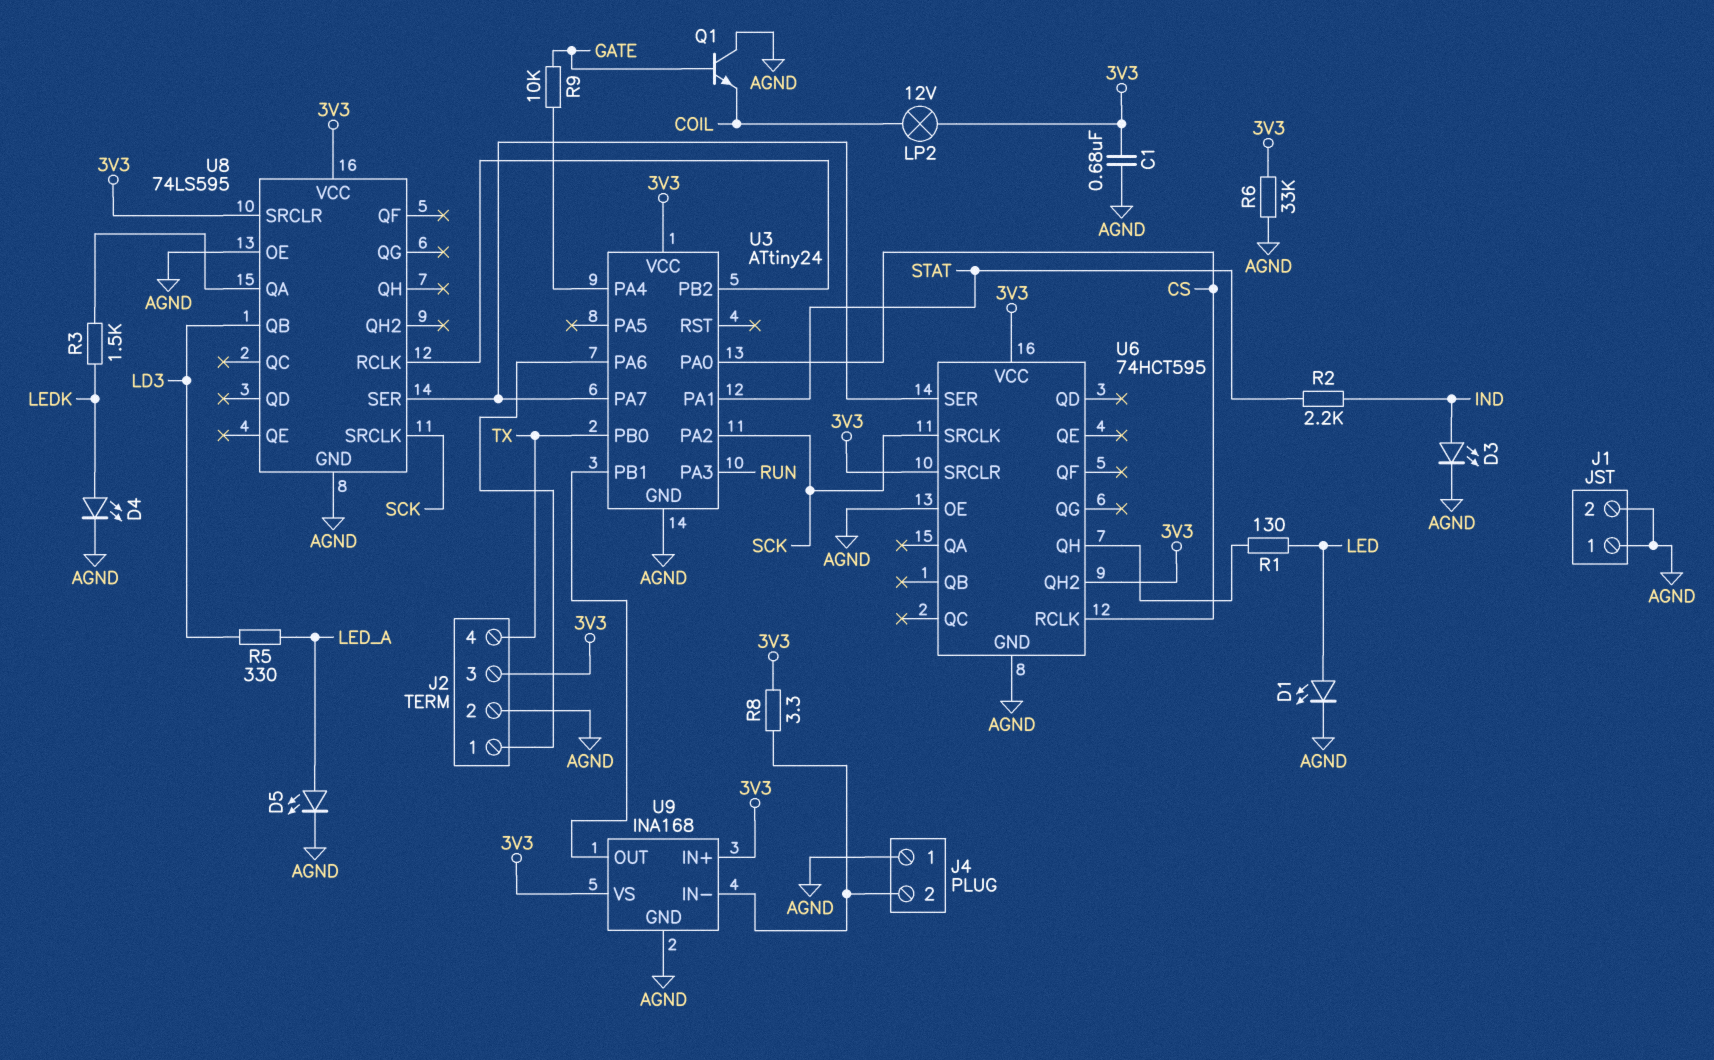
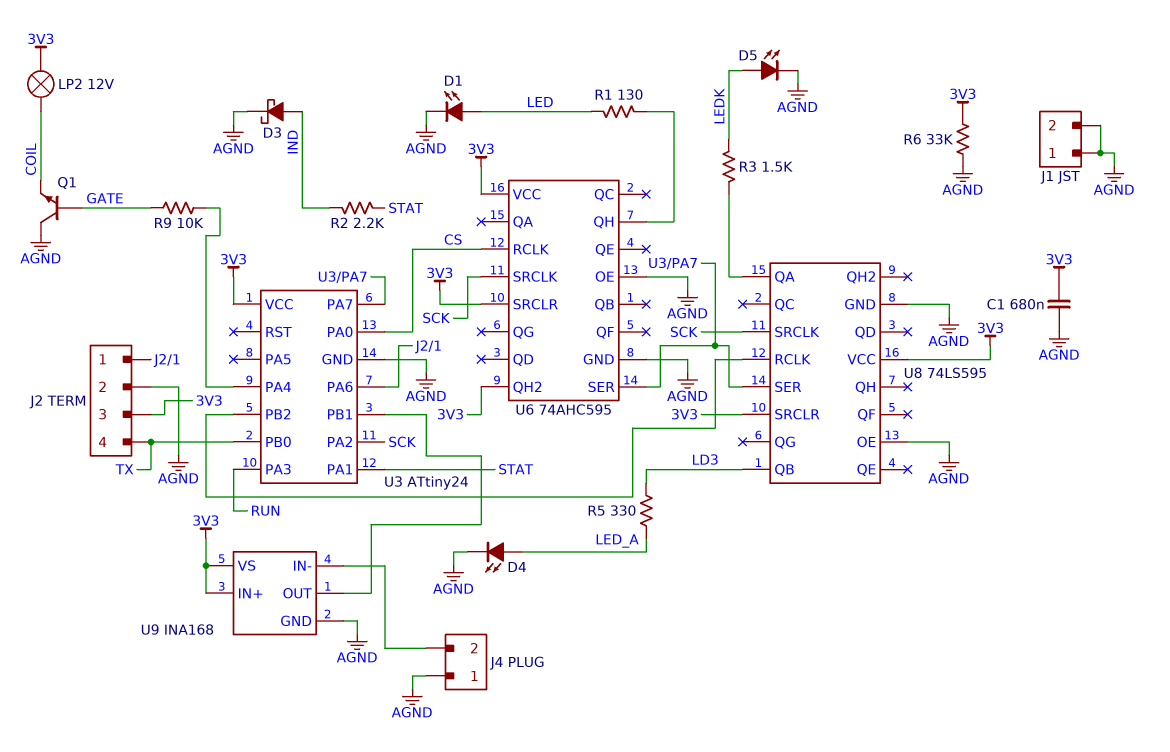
D3: LED (A IND, K AGND) -> schottky (A IND, K AGND)
D4: LED (A LEDK, K AGND) -> LED (A LED_A, K AGND)
D5: LED (A LED_A, K AGND) -> LED (A LEDK, K AGND)
R8: 3.3 (3V3, J4/2) -> none
U6: 74HCT595 -> 74AHC595

